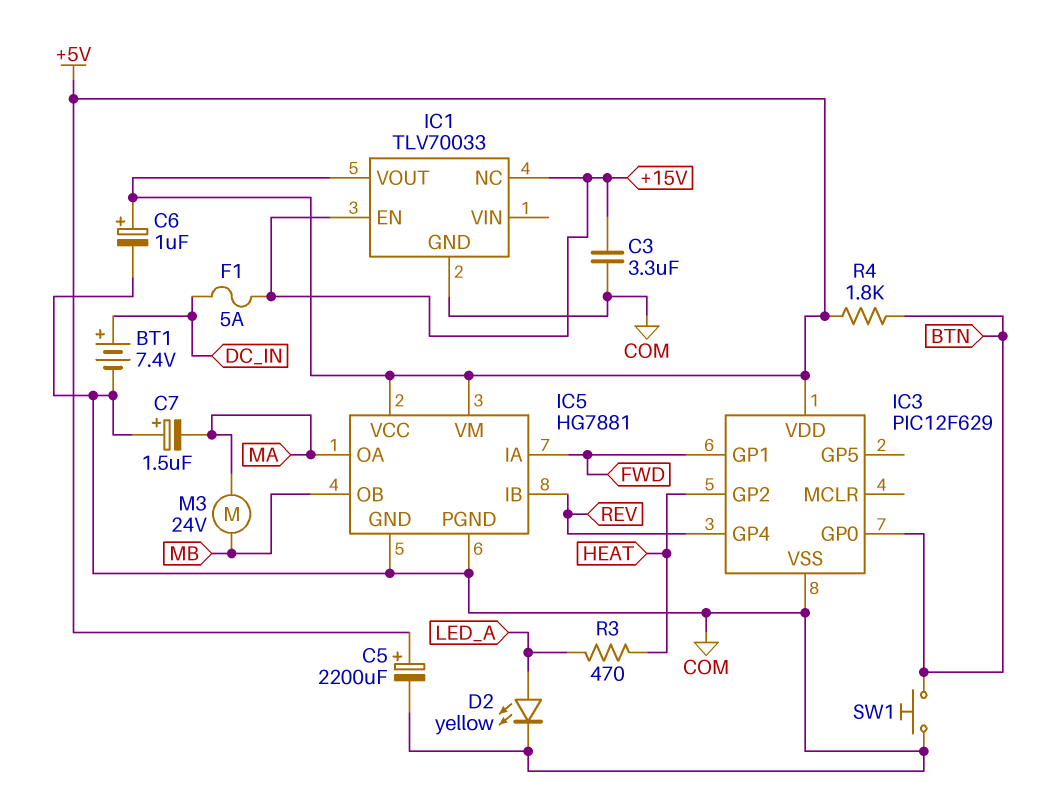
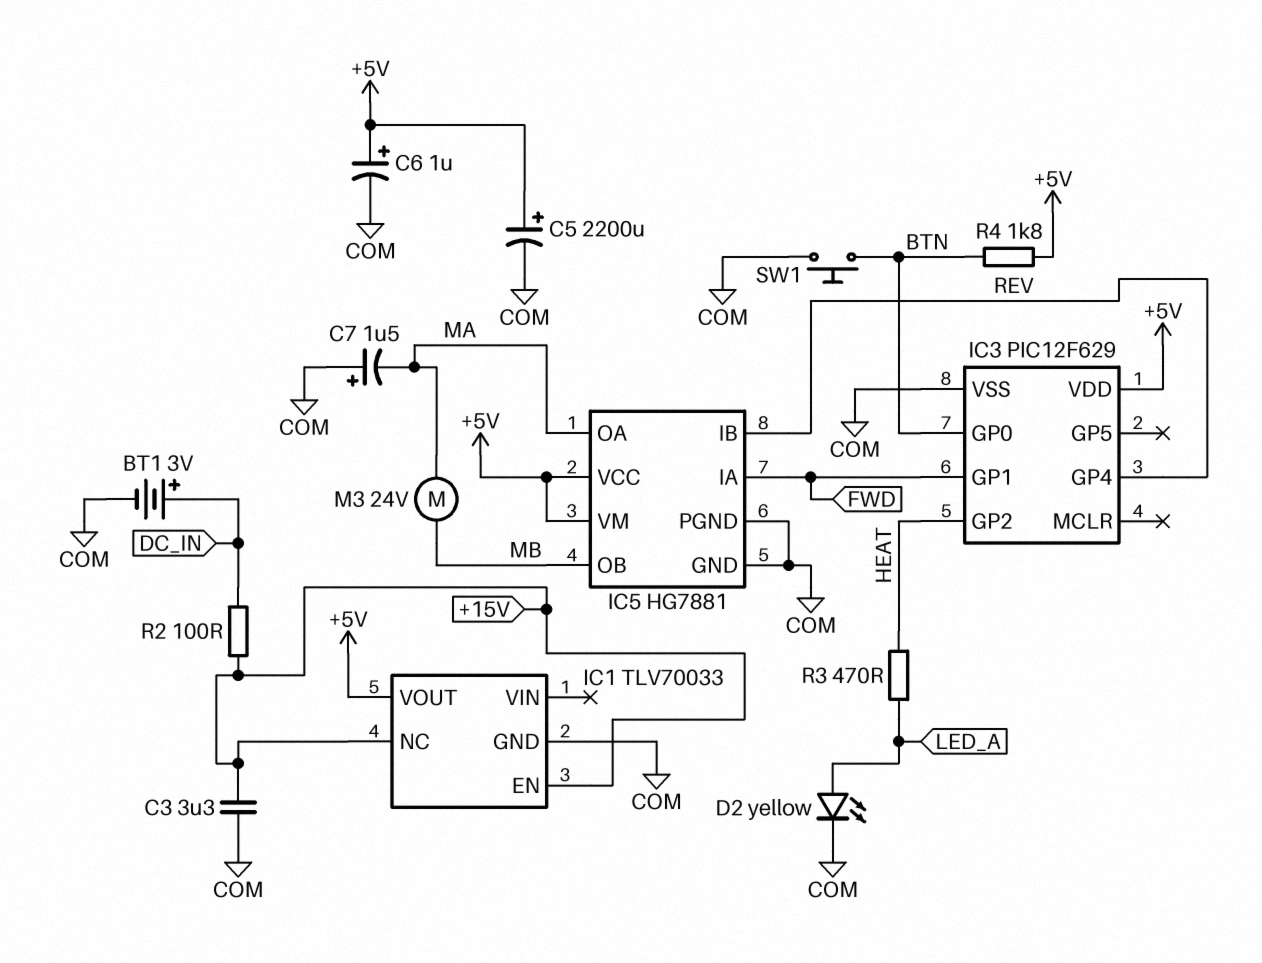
BT1: 7.4V (plus DC_IN, minus COM) -> 3V (plus DC_IN, minus COM)
F1: 5A (+15V, DC_IN) -> none
R2: none -> 100 (+15V, DC_IN)

